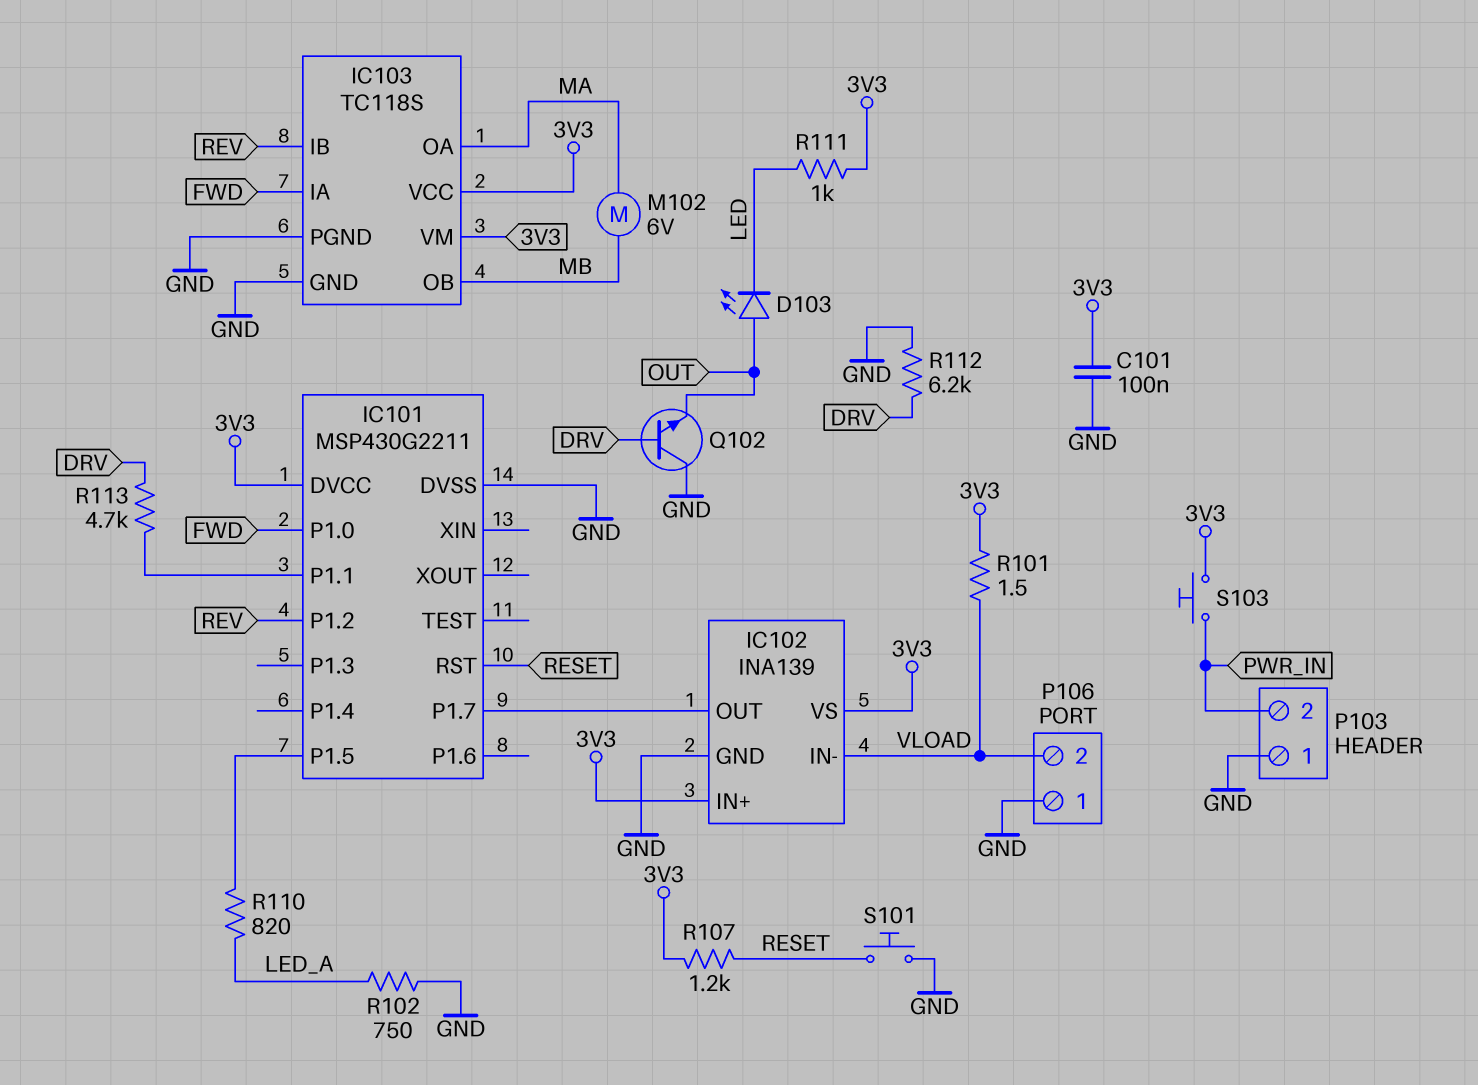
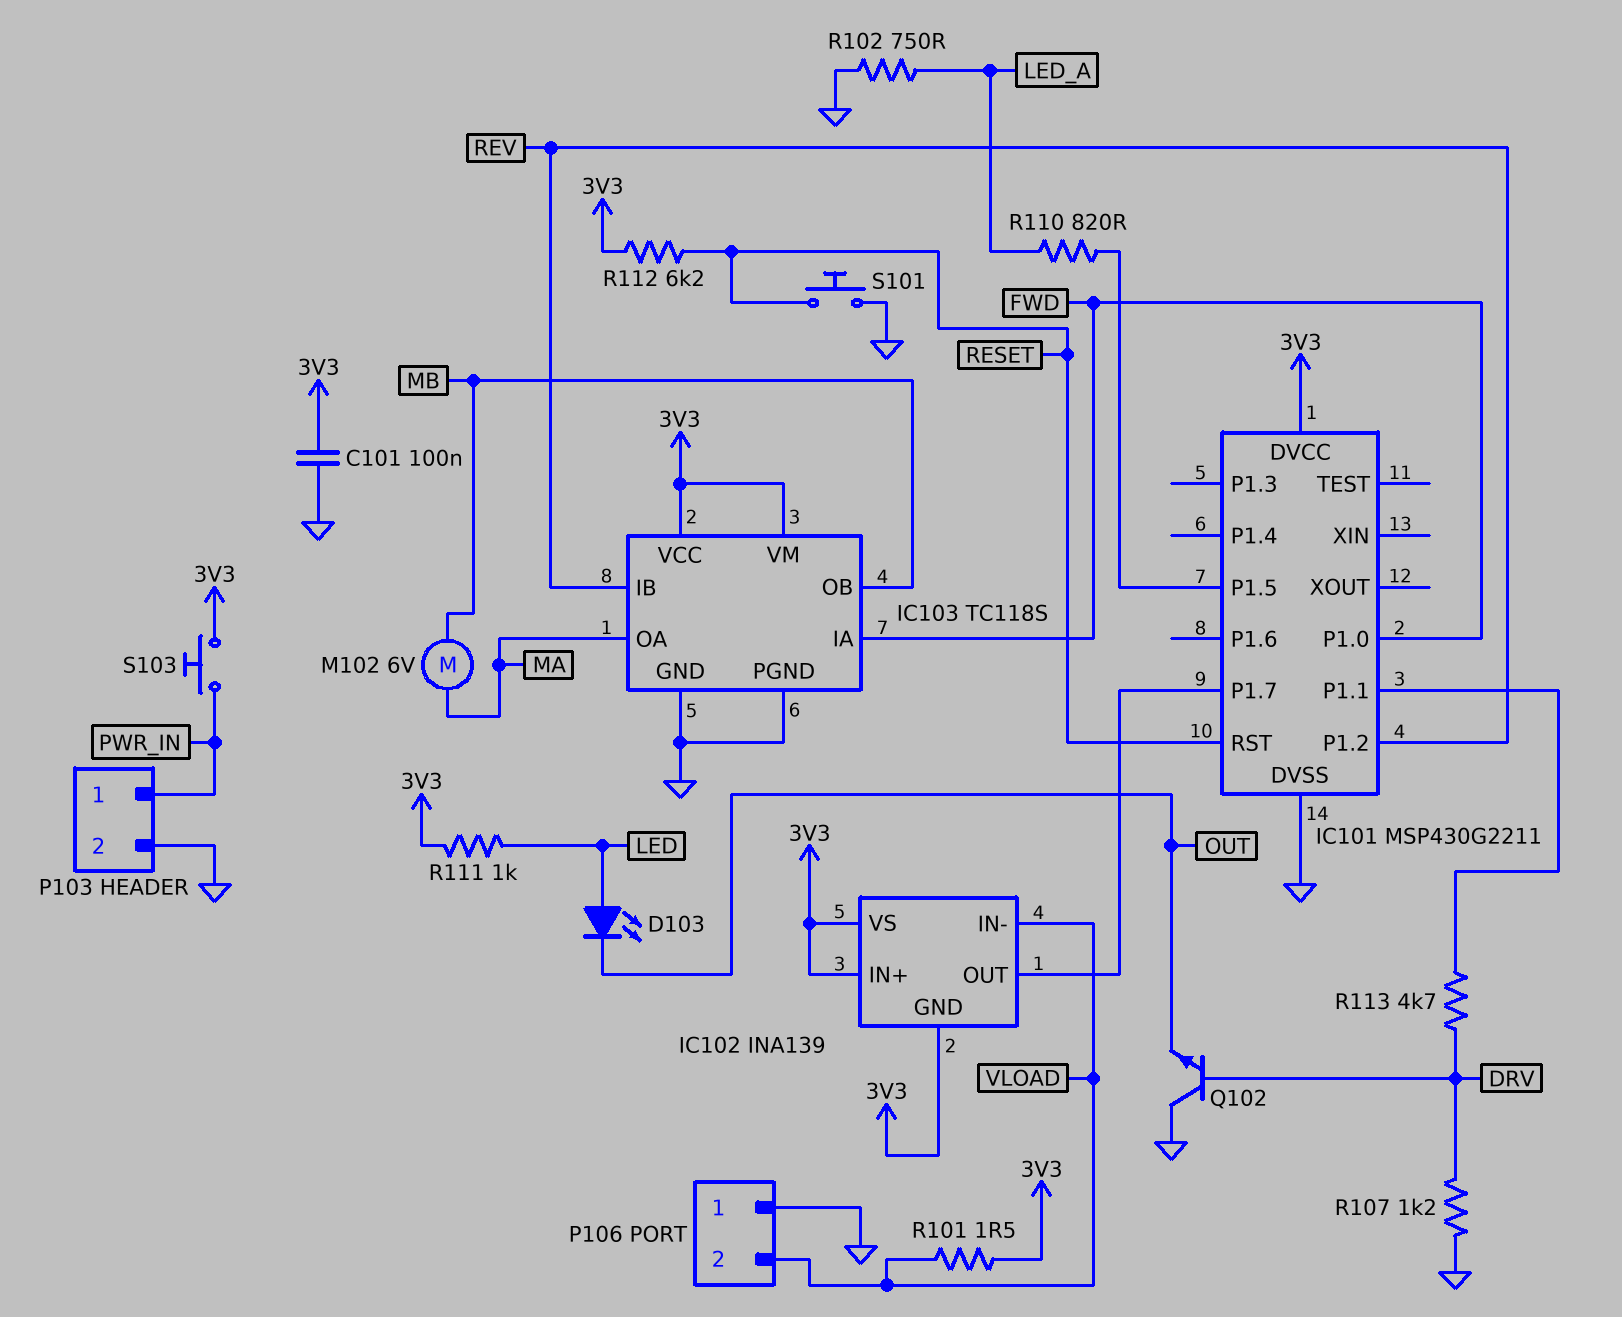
D103: LED (A OUT, K LED) -> LED (A LED, K OUT)
IC102 pin GND: GND -> 3V3
P103 pin 1: GND -> PWR_IN
P103 pin 2: PWR_IN -> GND
R107: 1.2k (3V3, RESET) -> 1.2k (DRV, GND)
R112: 6.2k (DRV, GND) -> 6.2k (3V3, RESET)

